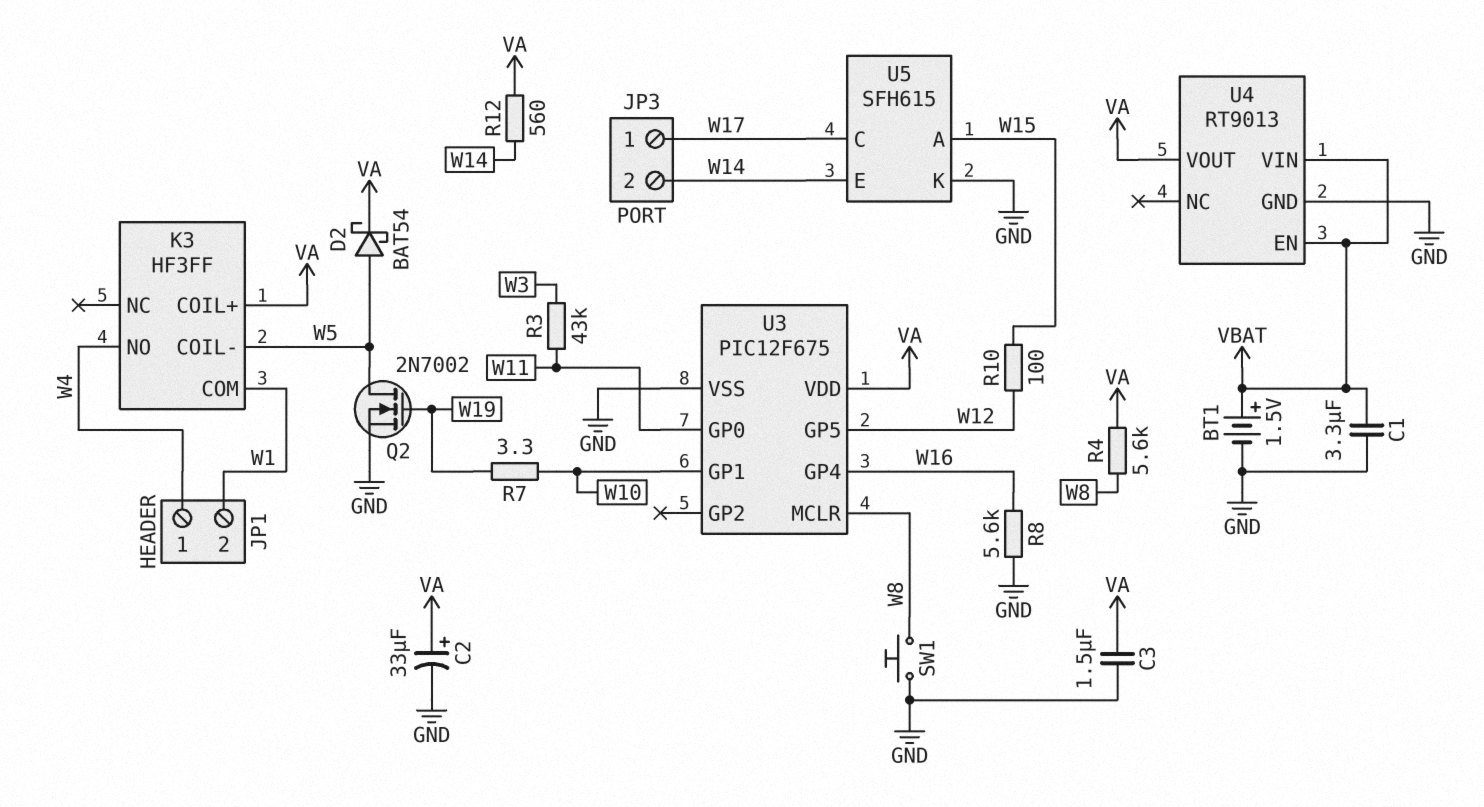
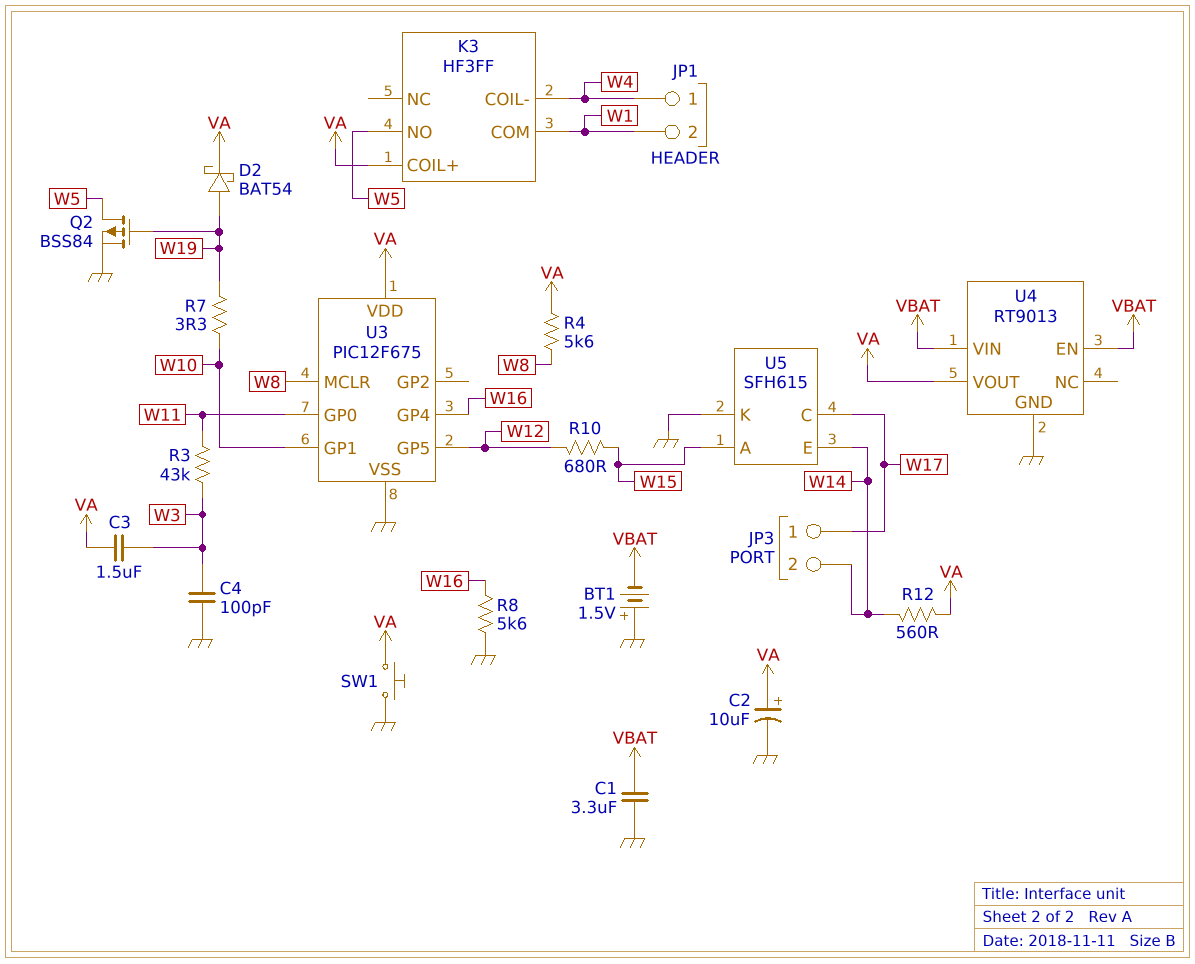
BT1: 1.5V (plus VBAT, minus GND) -> 1.5V (plus GND, minus VBAT)
C2: 33uF (plus VA, minus GND) -> 10uF (plus VA, minus GND)
C3: 1.5uF (GND, VA) -> 1.5uF (VA, W3)
C4: none -> 100pF (GND, W3)
D2: schottky BAT54 (A W5, K VA) -> schottky BAT54 (A W19, K VA)
K3 pin COIL-: W5 -> W4
K3 pin NO: W4 -> W5
Q2: NMOS 2N7002 (G W19, D W5, S GND) -> PMOS BSS84 (G W19, D W5, S GND)
R10: 100 (W12, W15) -> 680 (W12, W15)
SW1: button (GND, W8) -> button (GND, VA)

